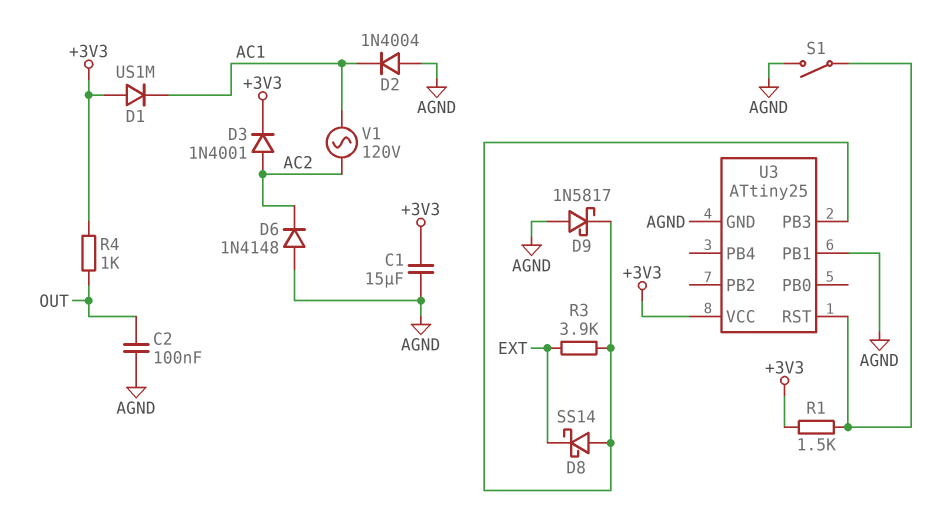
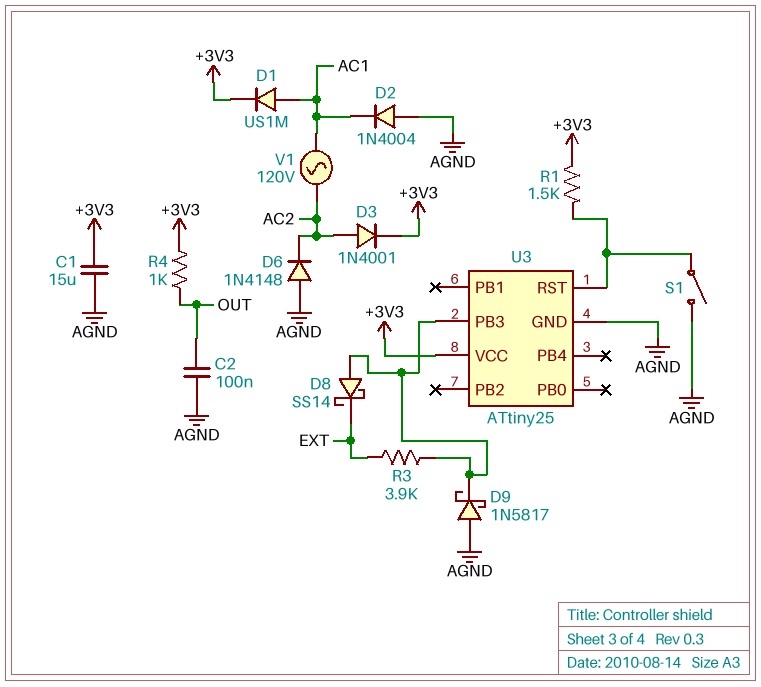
D1: diode US1M (A +3V3, K AC1) -> diode US1M (A AC1, K +3V3)
U3 pin PB1: AGND -> none

